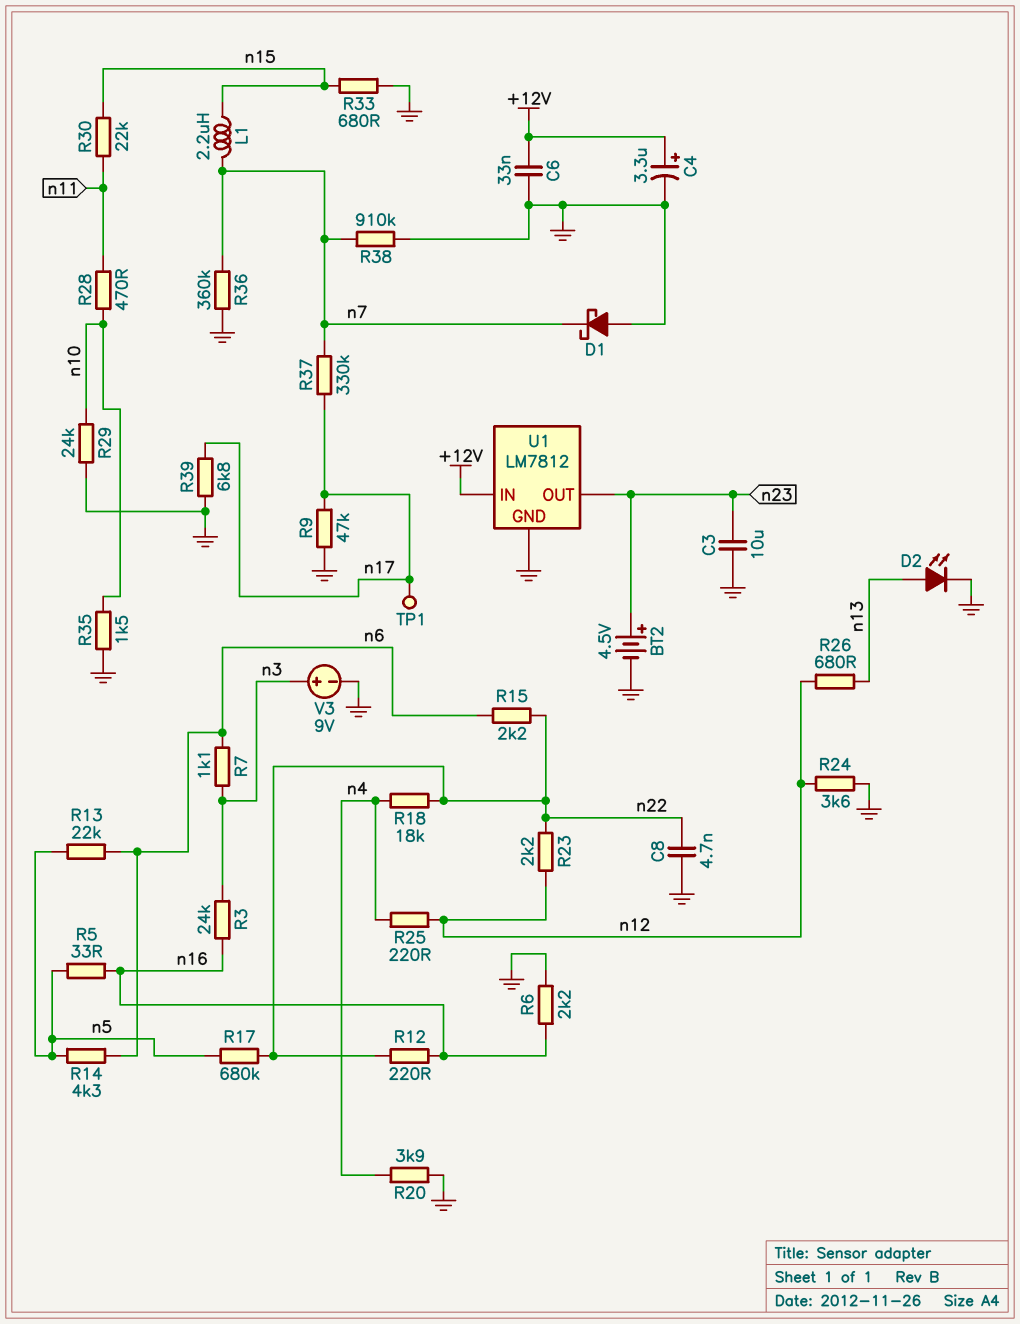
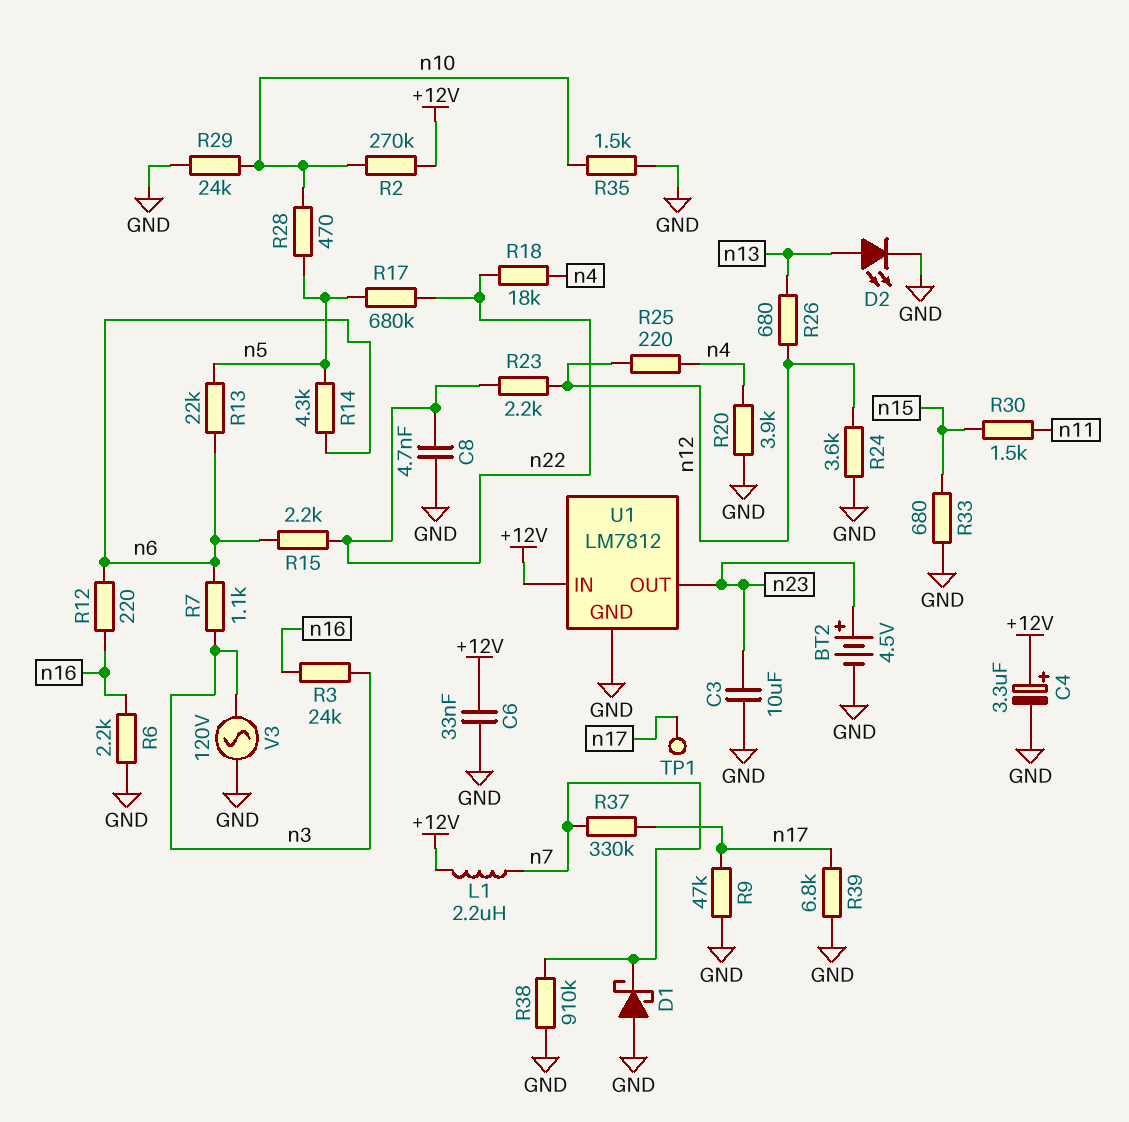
L1: 2.2uH (n7, n15) -> 2.2uH (+12V, n7)
R2: none -> 270k (+12V, n10)
R5: 33 (n5, n16) -> none
R12: 220 (n16, n22) -> 220 (n6, n16)
R28: 470 (n10, n11) -> 470 (n5, n10)
R30: 22k (n11, n15) -> 1.5k (n11, n15)
R36: 360k (GND, n7) -> none
V3: 9V (plus n3, minus GND) -> AC 120V (GND, n3)

